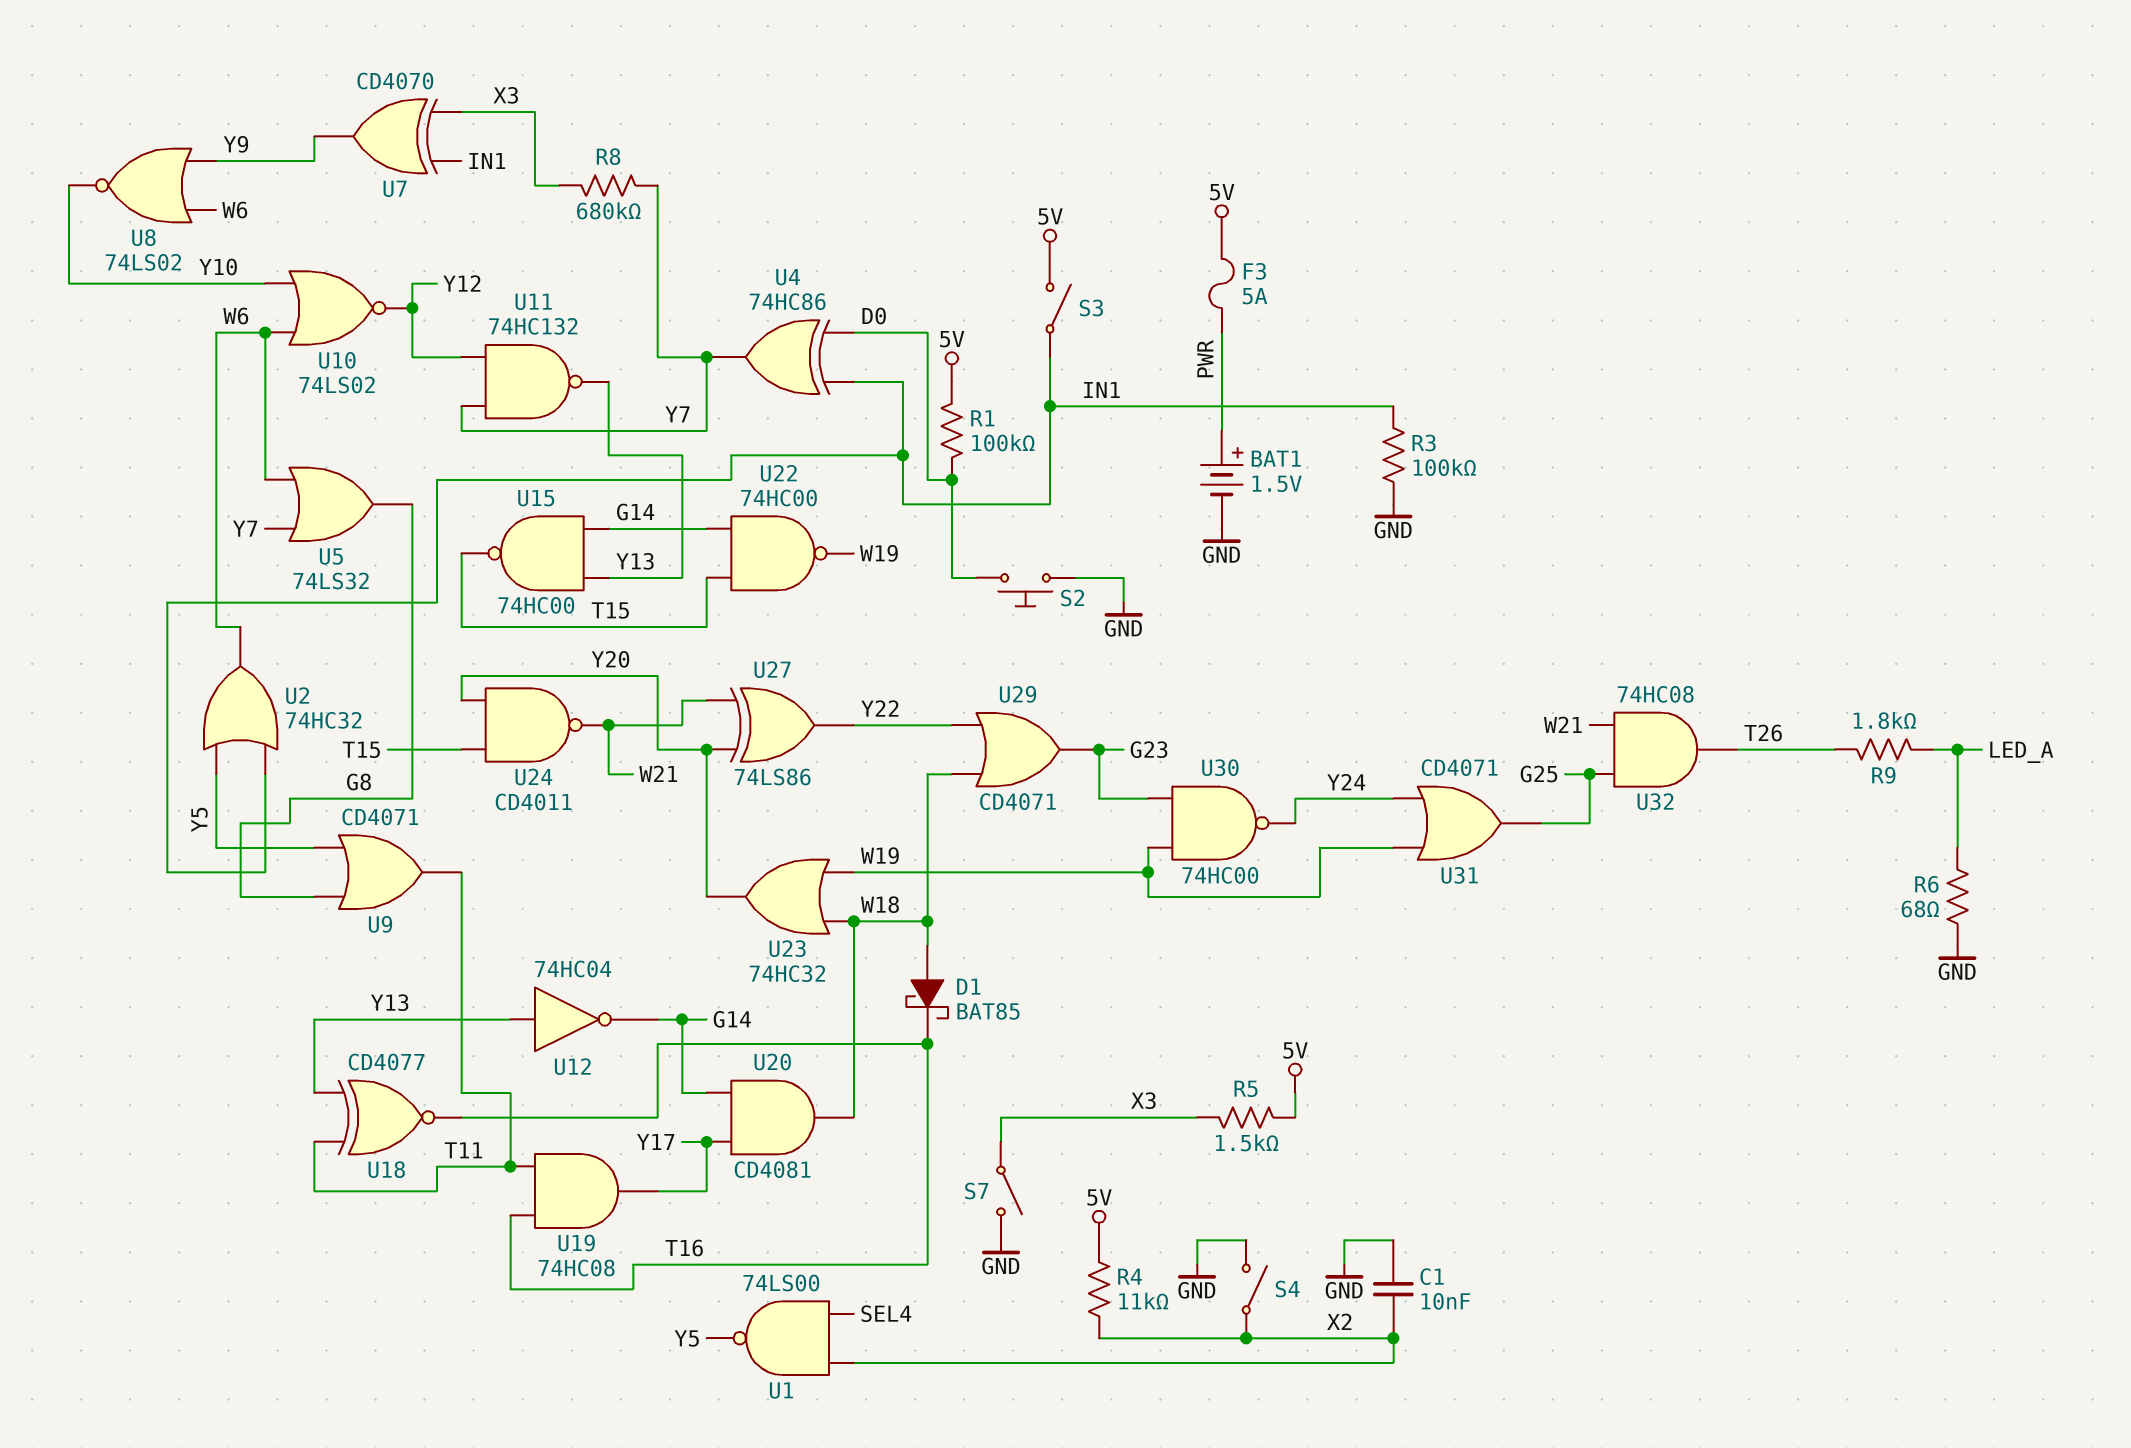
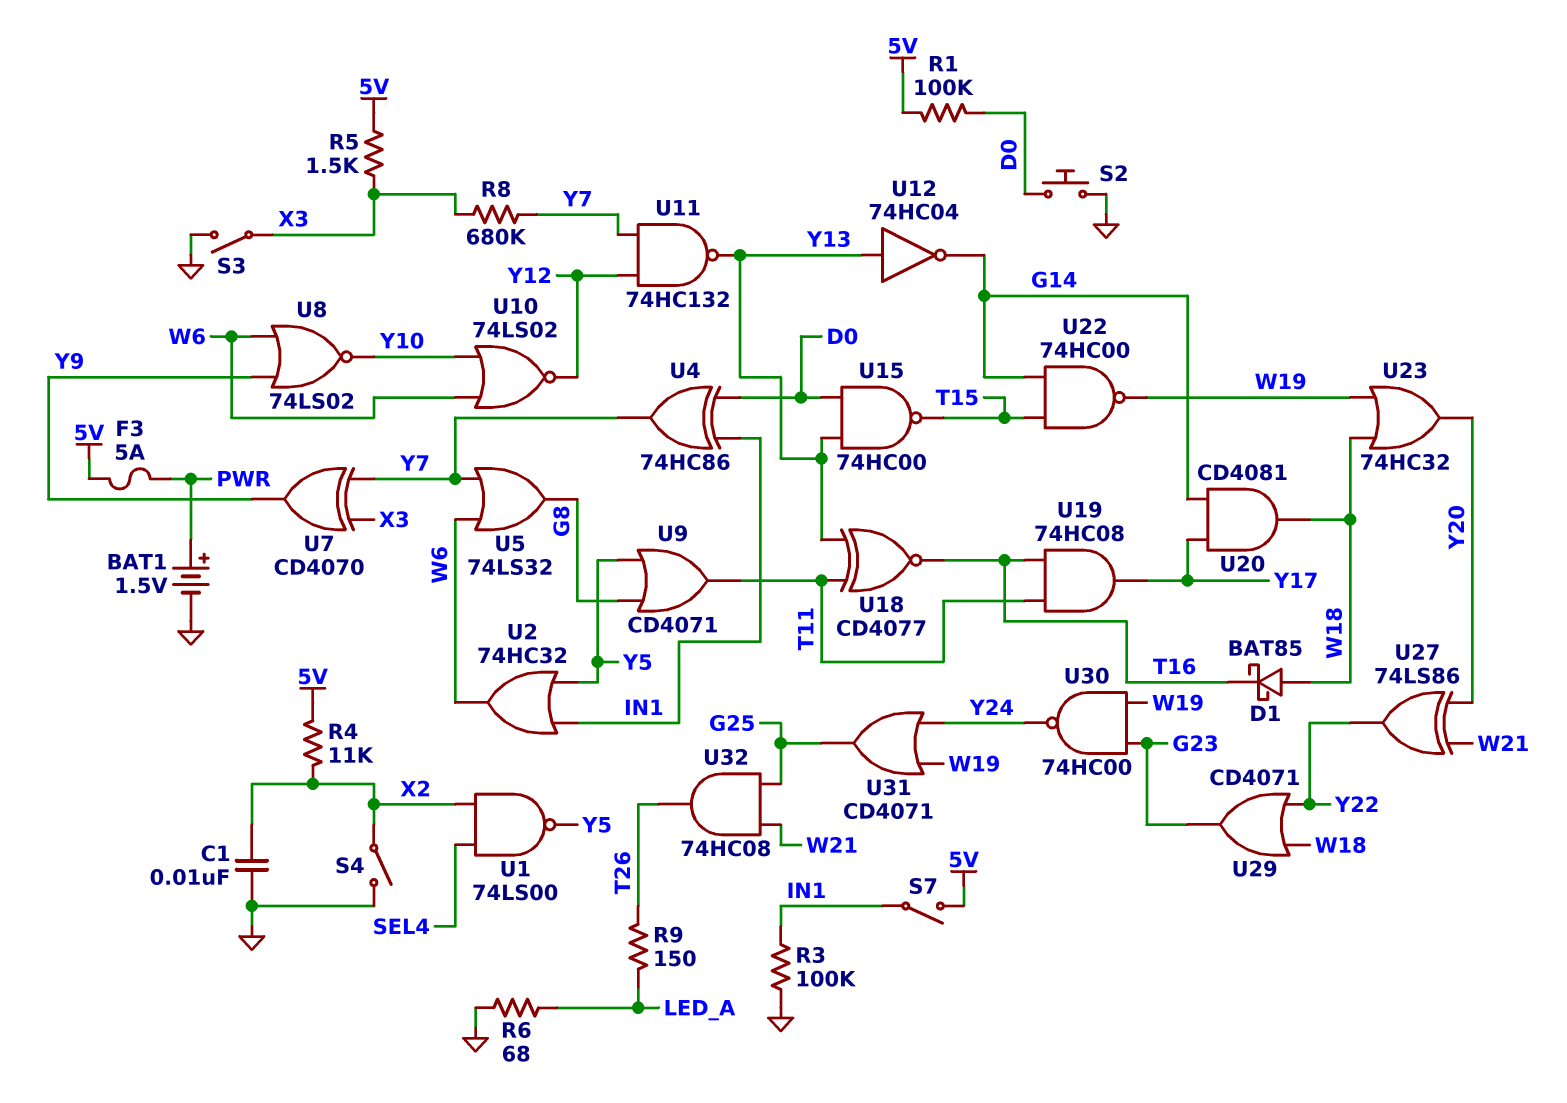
R9: 1.8k (LED_A, T26) -> 150 (LED_A, T26)
S3: switch (5V, IN1) -> switch (GND, X3)
S7: switch (GND, X3) -> switch (5V, IN1)
U7: XOR CD4070 (in IN1, in X3, out Y9) -> XOR CD4070 (in X3, in Y7, out Y9)
U15: NAND 74HC00 (in G14, in Y13, out T15) -> NAND 74HC00 (in D0, in Y13, out T15)
U24: NAND CD4011 (in T15, in Y20, out W21) -> none

